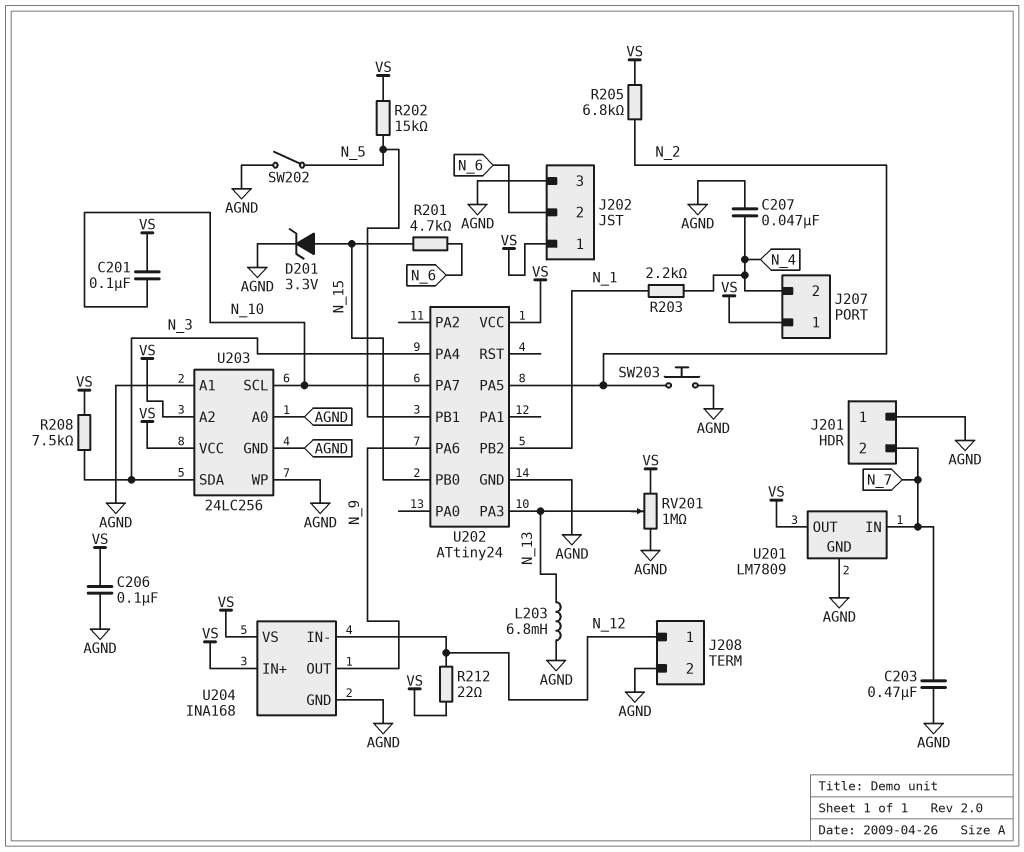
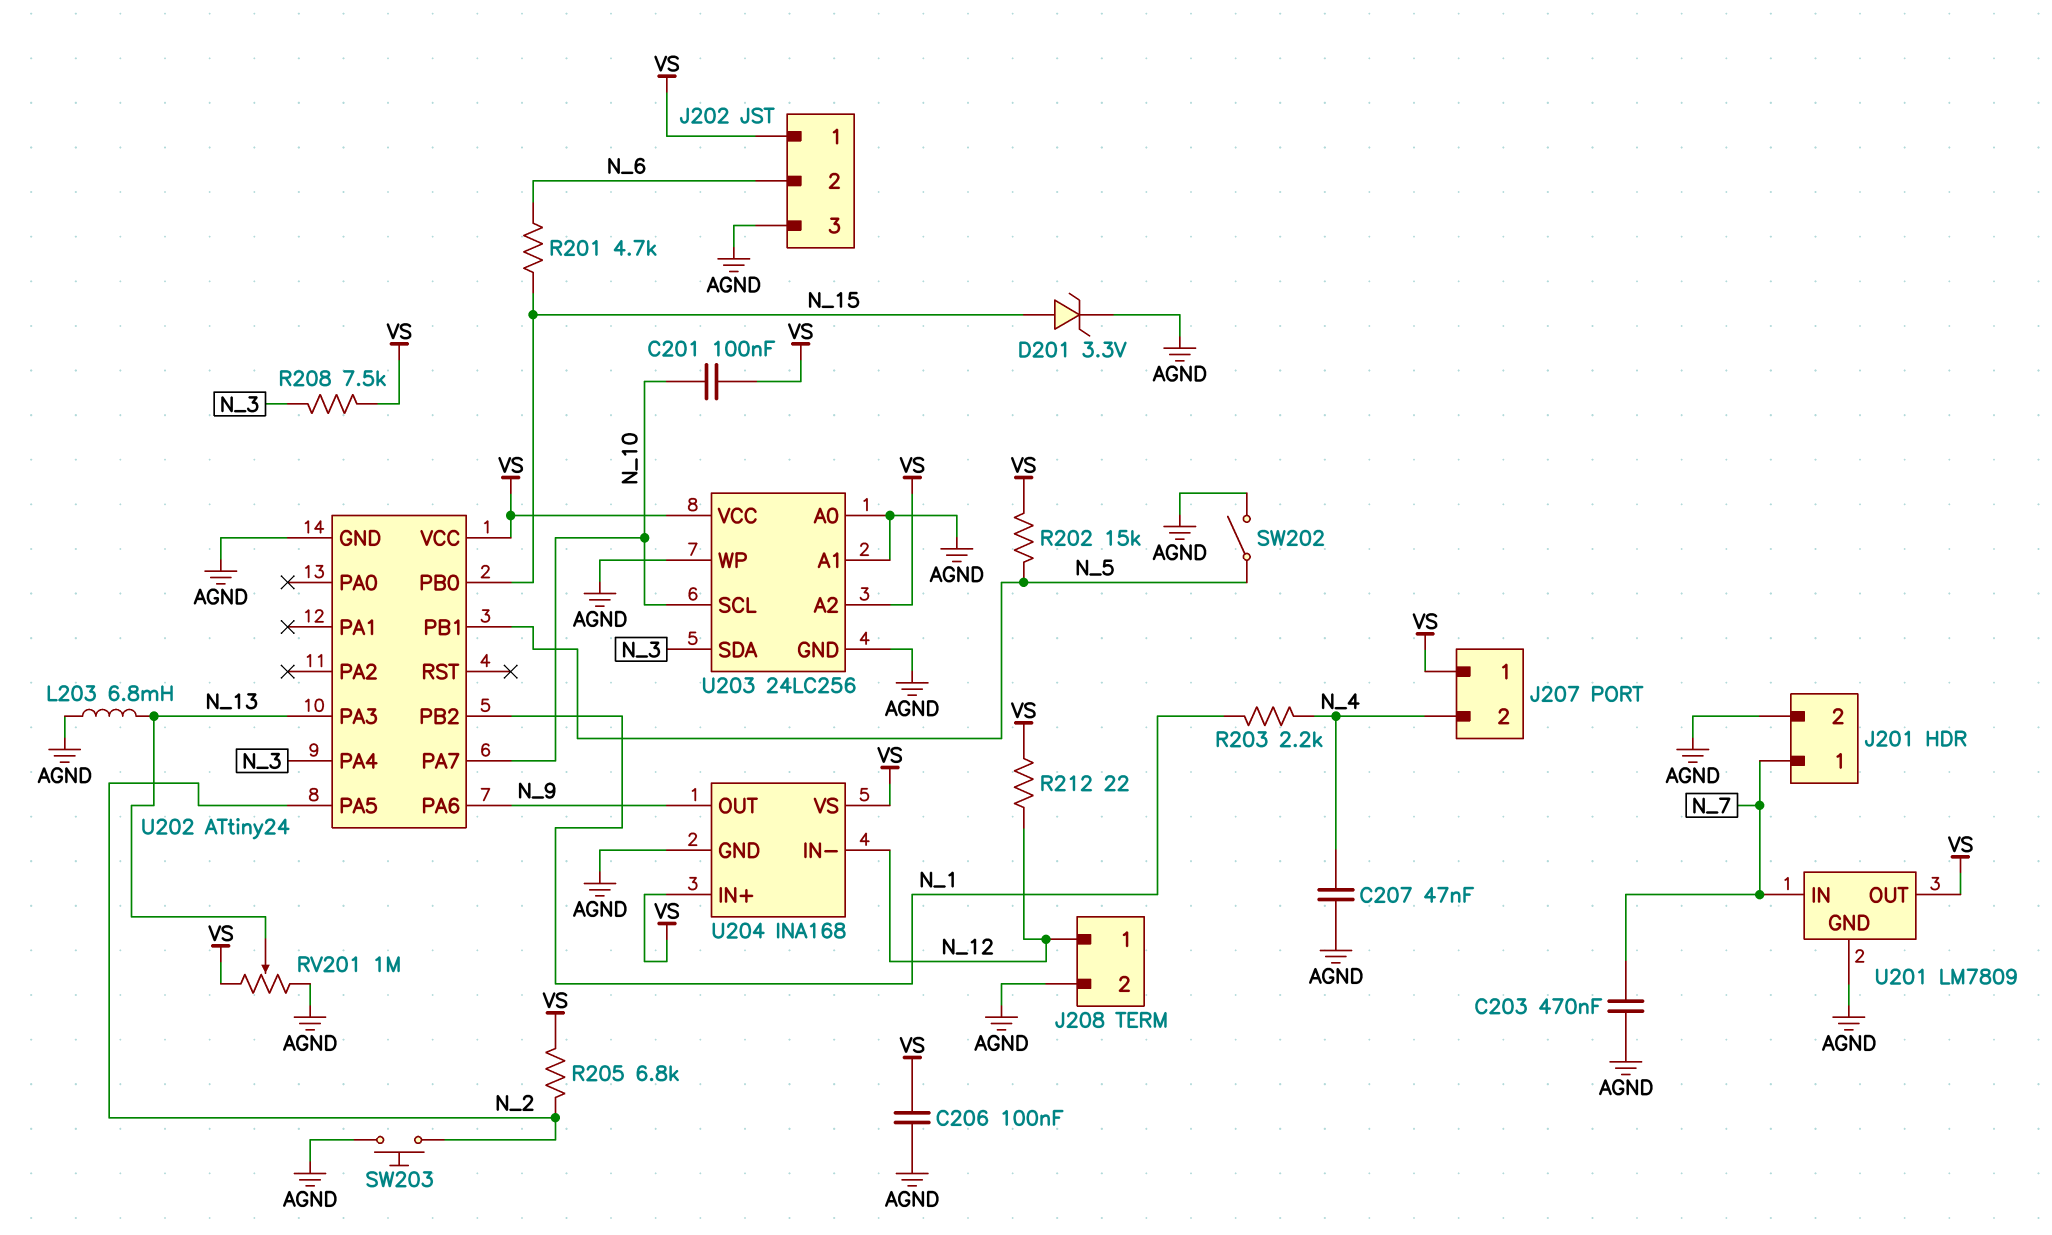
J201 pin 1: AGND -> N_7
J201 pin 2: N_7 -> AGND

